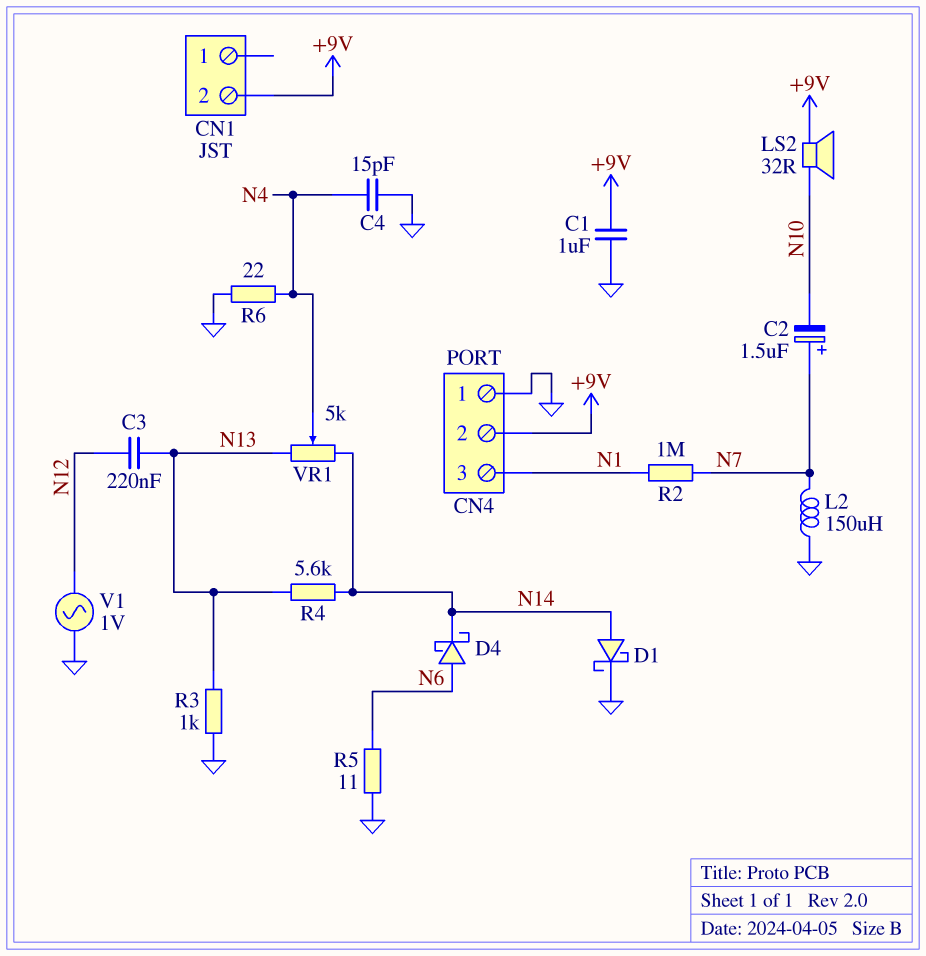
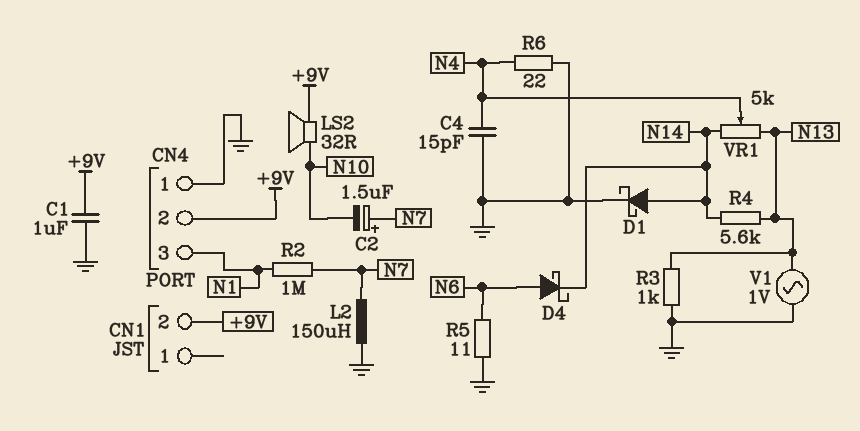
C3: 220nF (N12, N13) -> none
V1: AC 1V (GND, N12) -> AC 1V (GND, N13)

